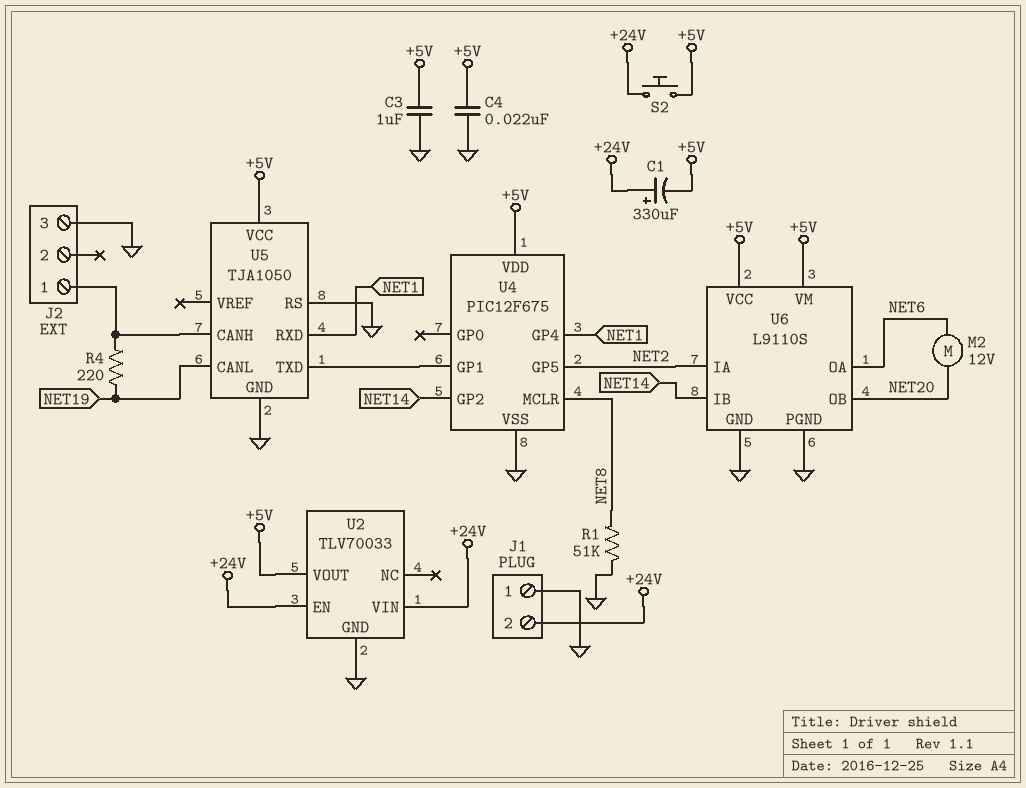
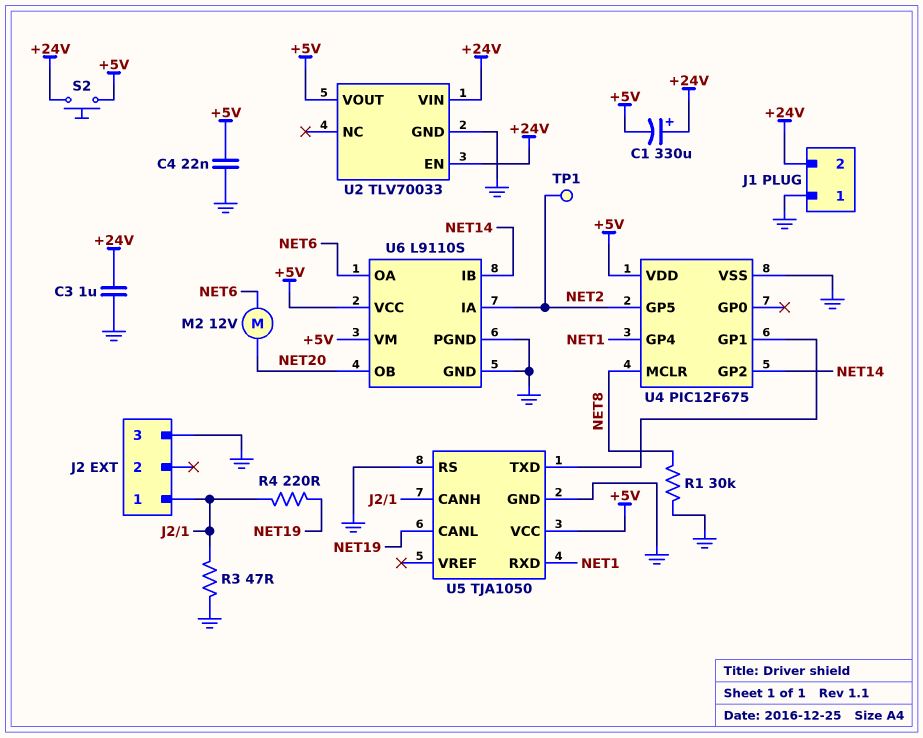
C3: 1uF (+5V, GND) -> 1uF (+24V, GND)
R1: 51k (GND, NET8) -> 30k (GND, NET8)
R3: none -> 47 (GND, J2/1)
TP1: none -> test point (NET2)

